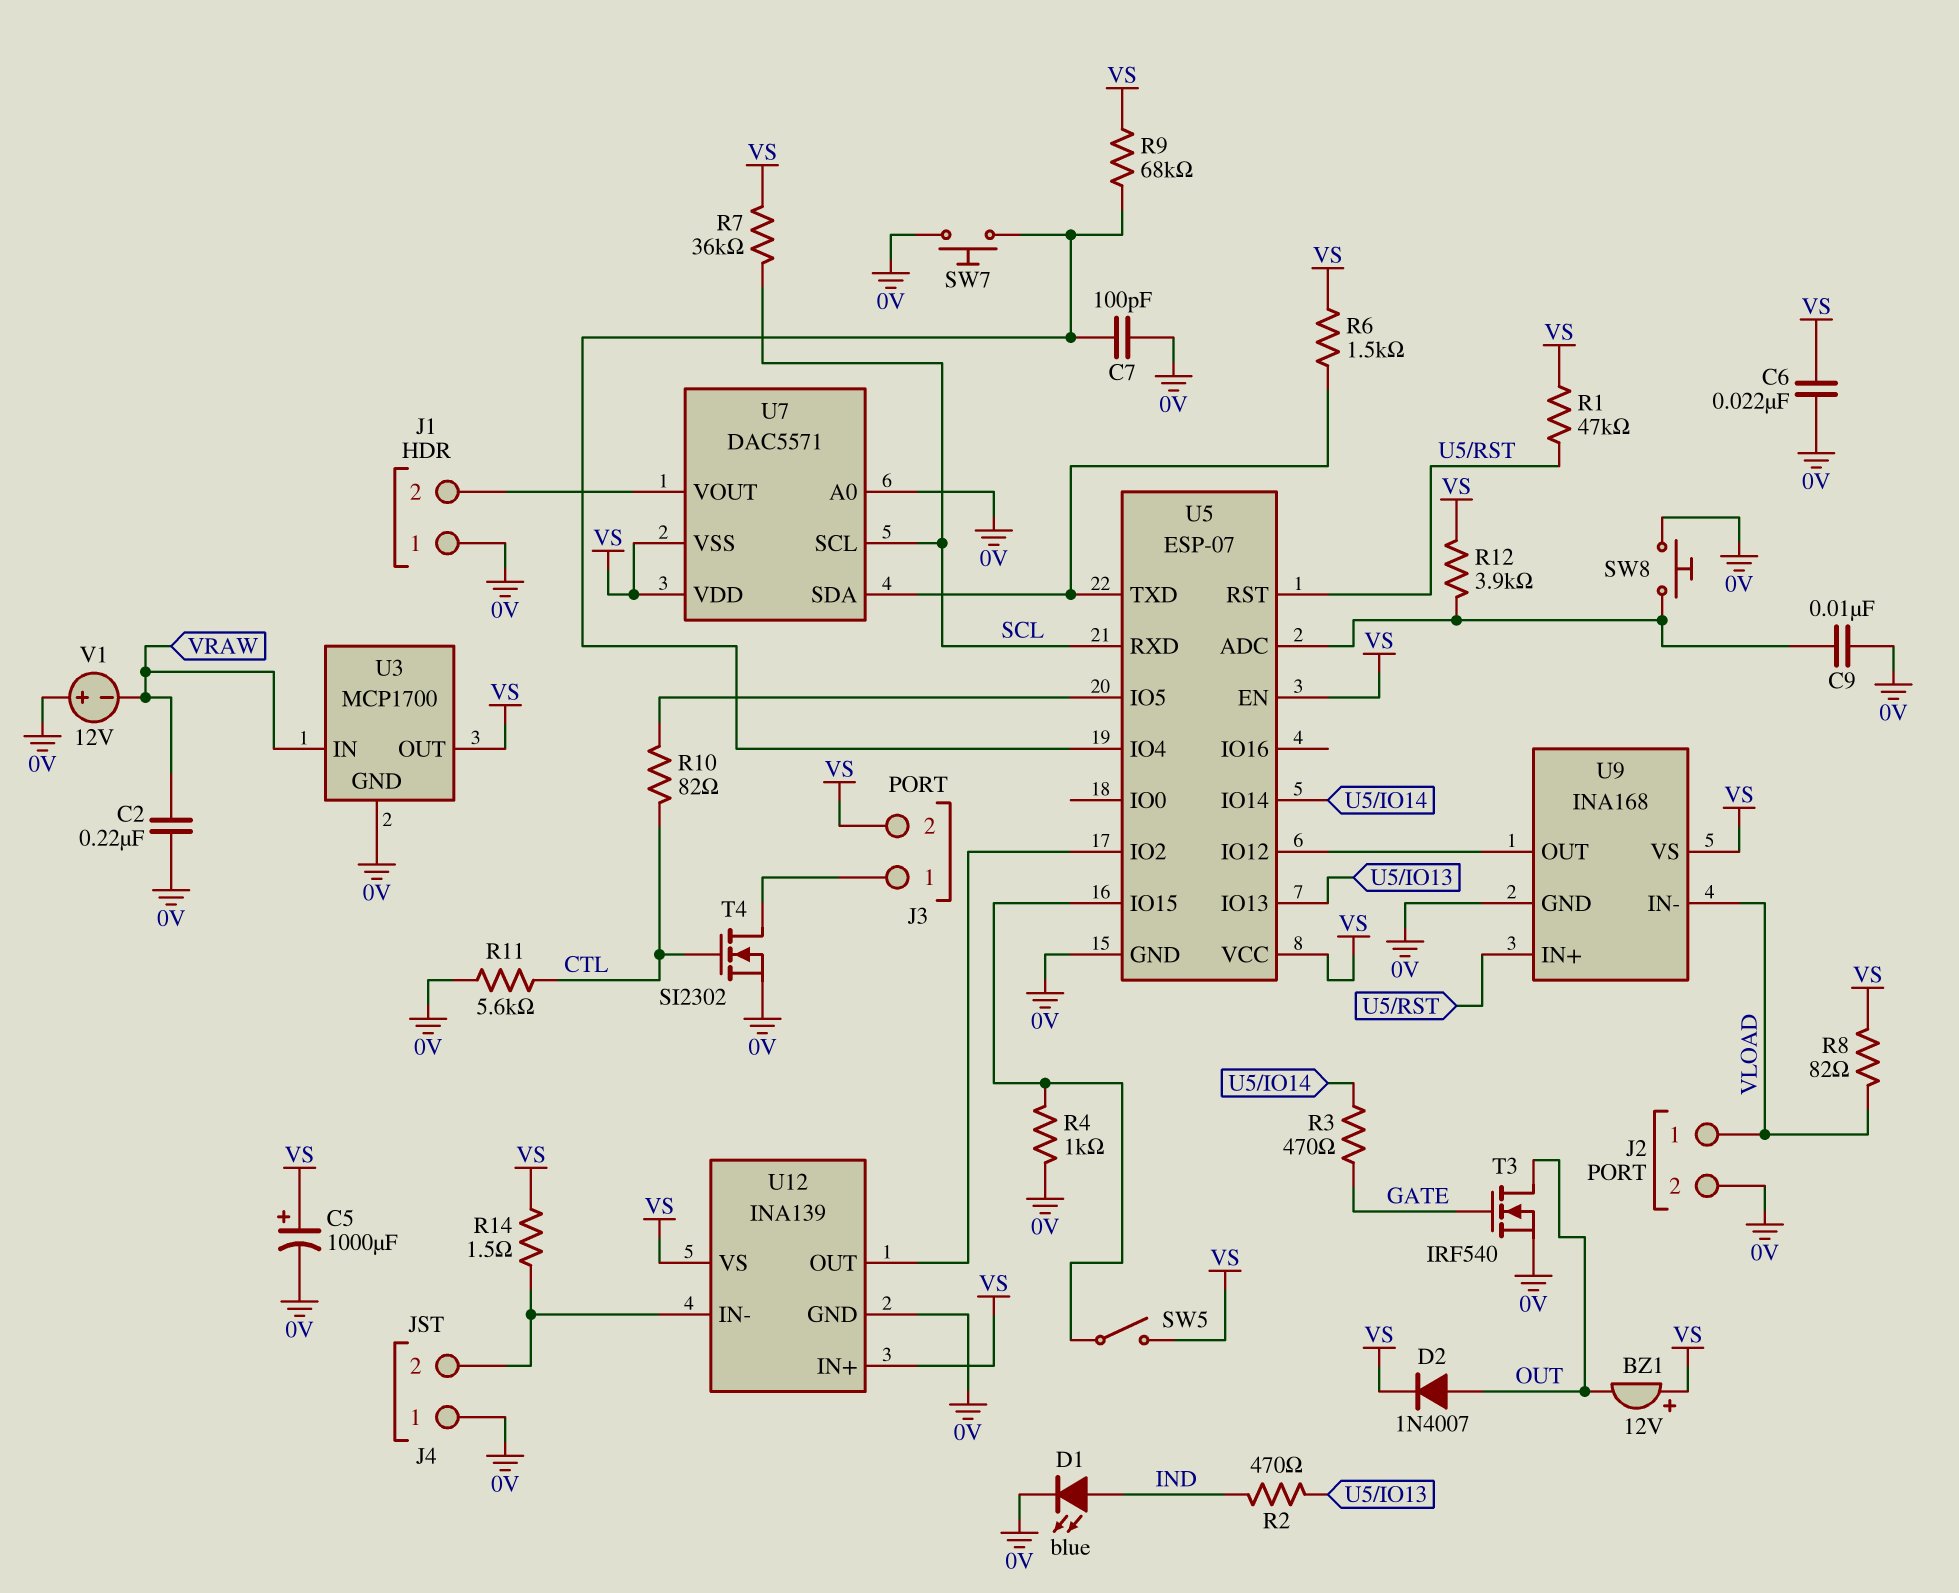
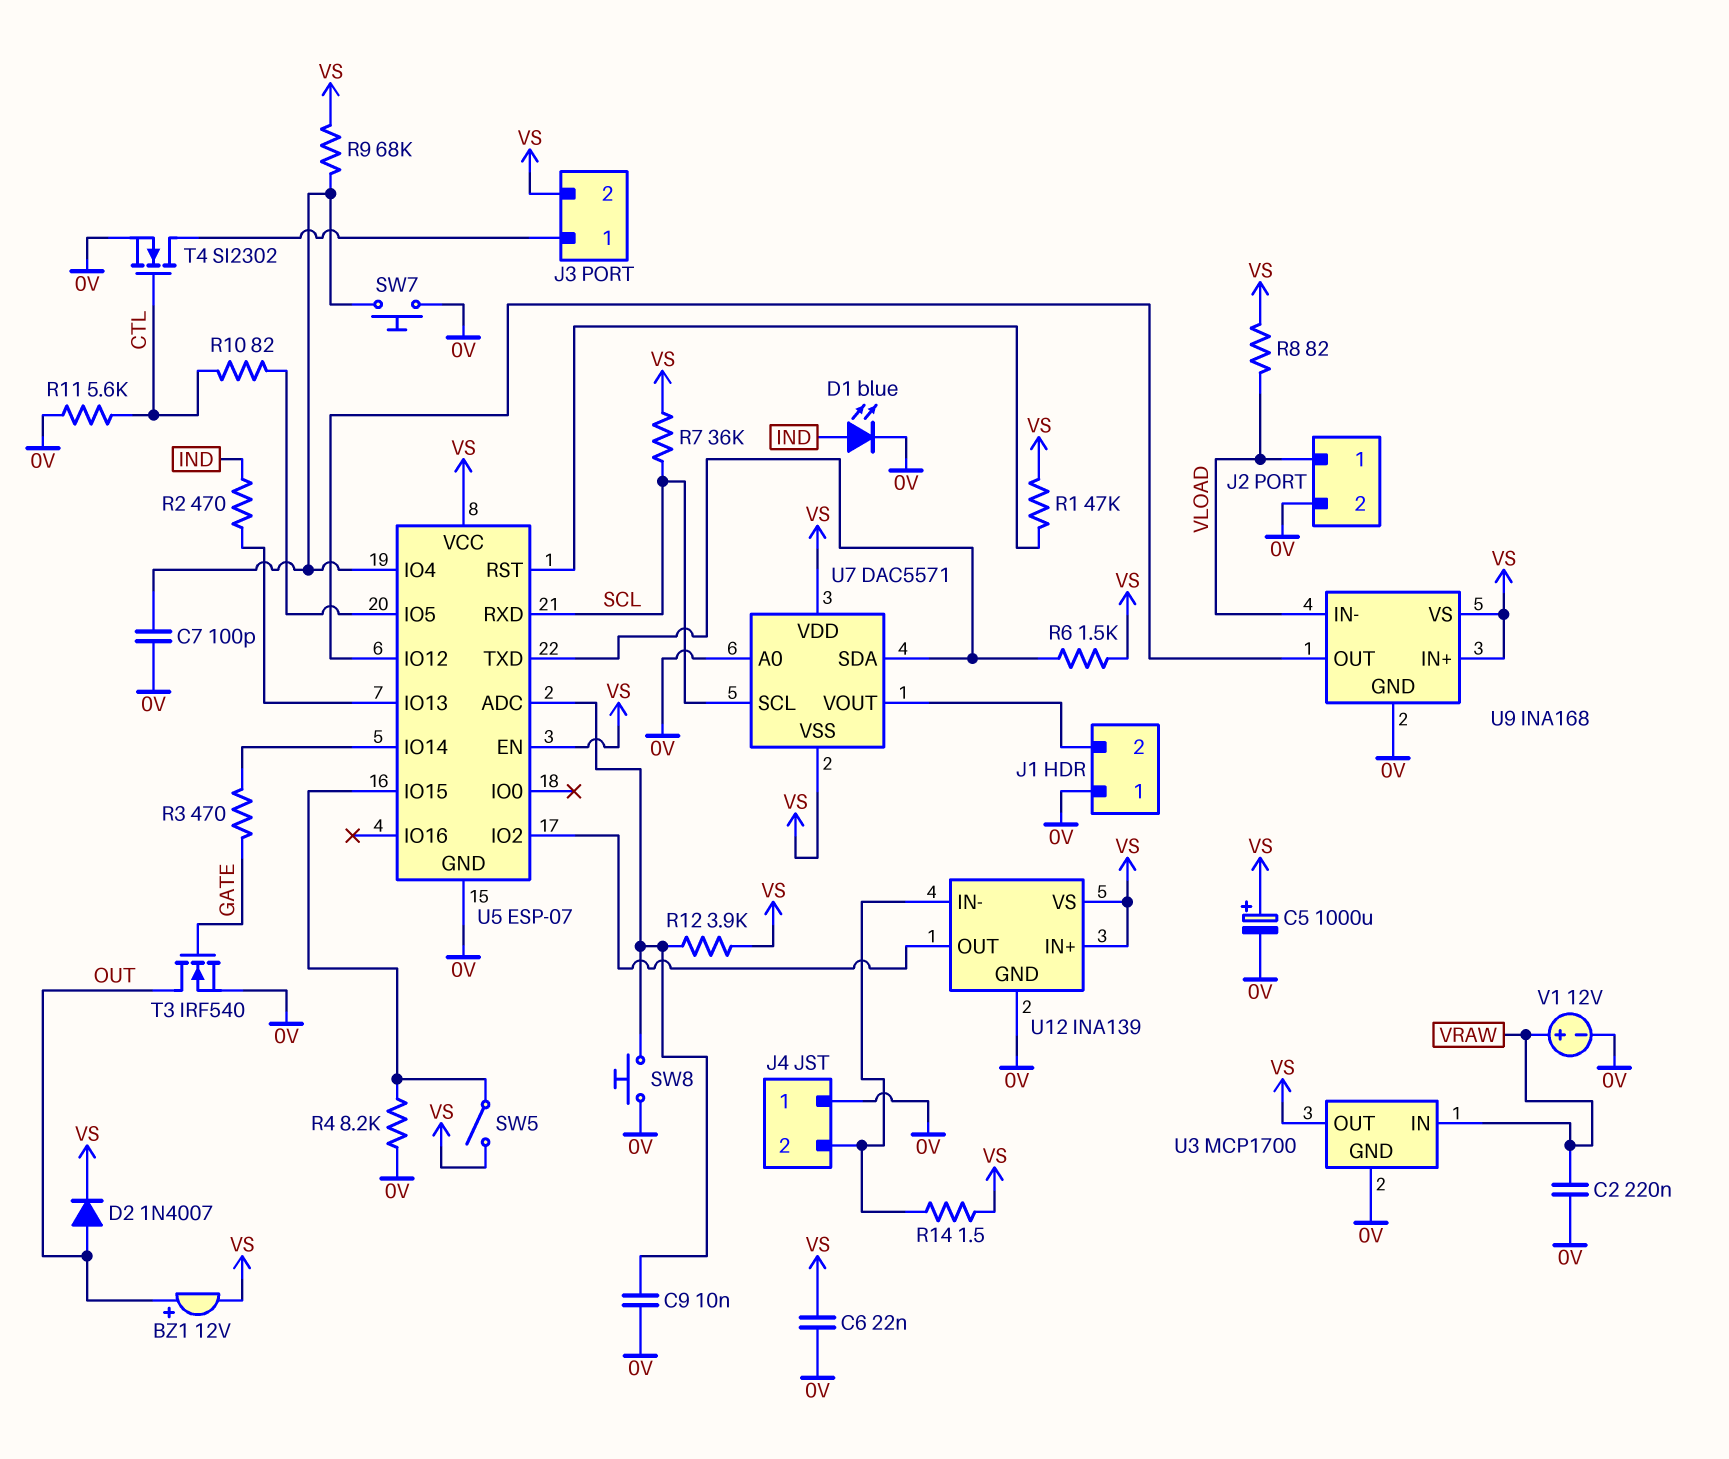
BZ1: buzzer 12V (plus VS, minus OUT) -> buzzer 12V (plus OUT, minus VS)
R4: 1k (0V, U5/IO15) -> 8.2k (0V, U5/IO15)
U9 pin IN+: U5/RST -> VS
V1: 12V (plus 0V, minus VRAW) -> 12V (plus VRAW, minus 0V)

